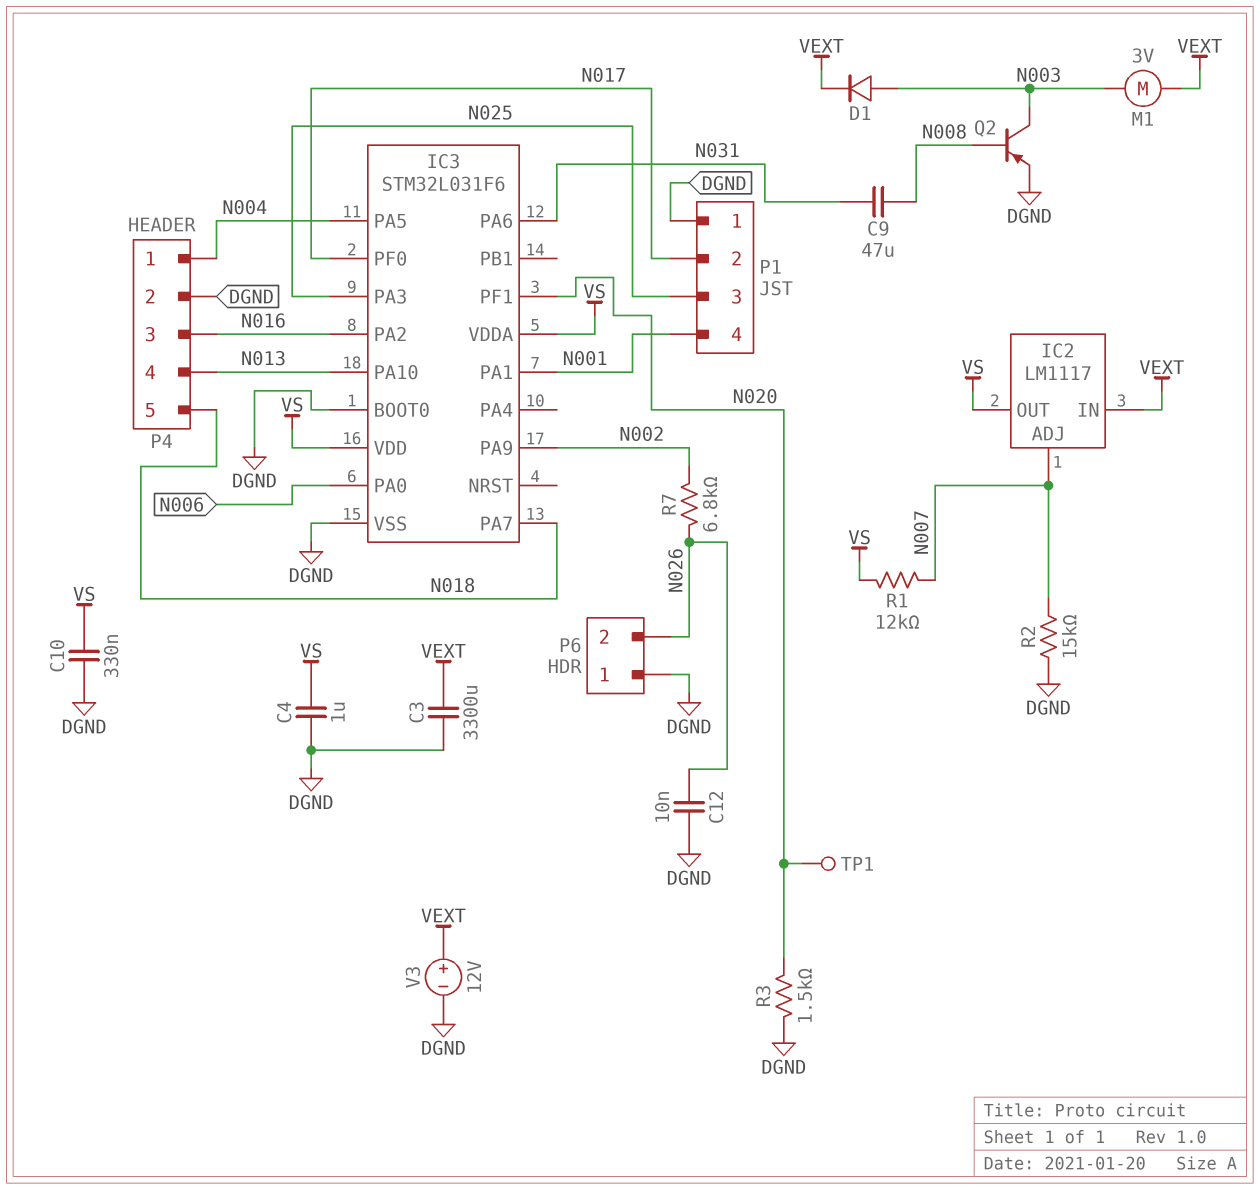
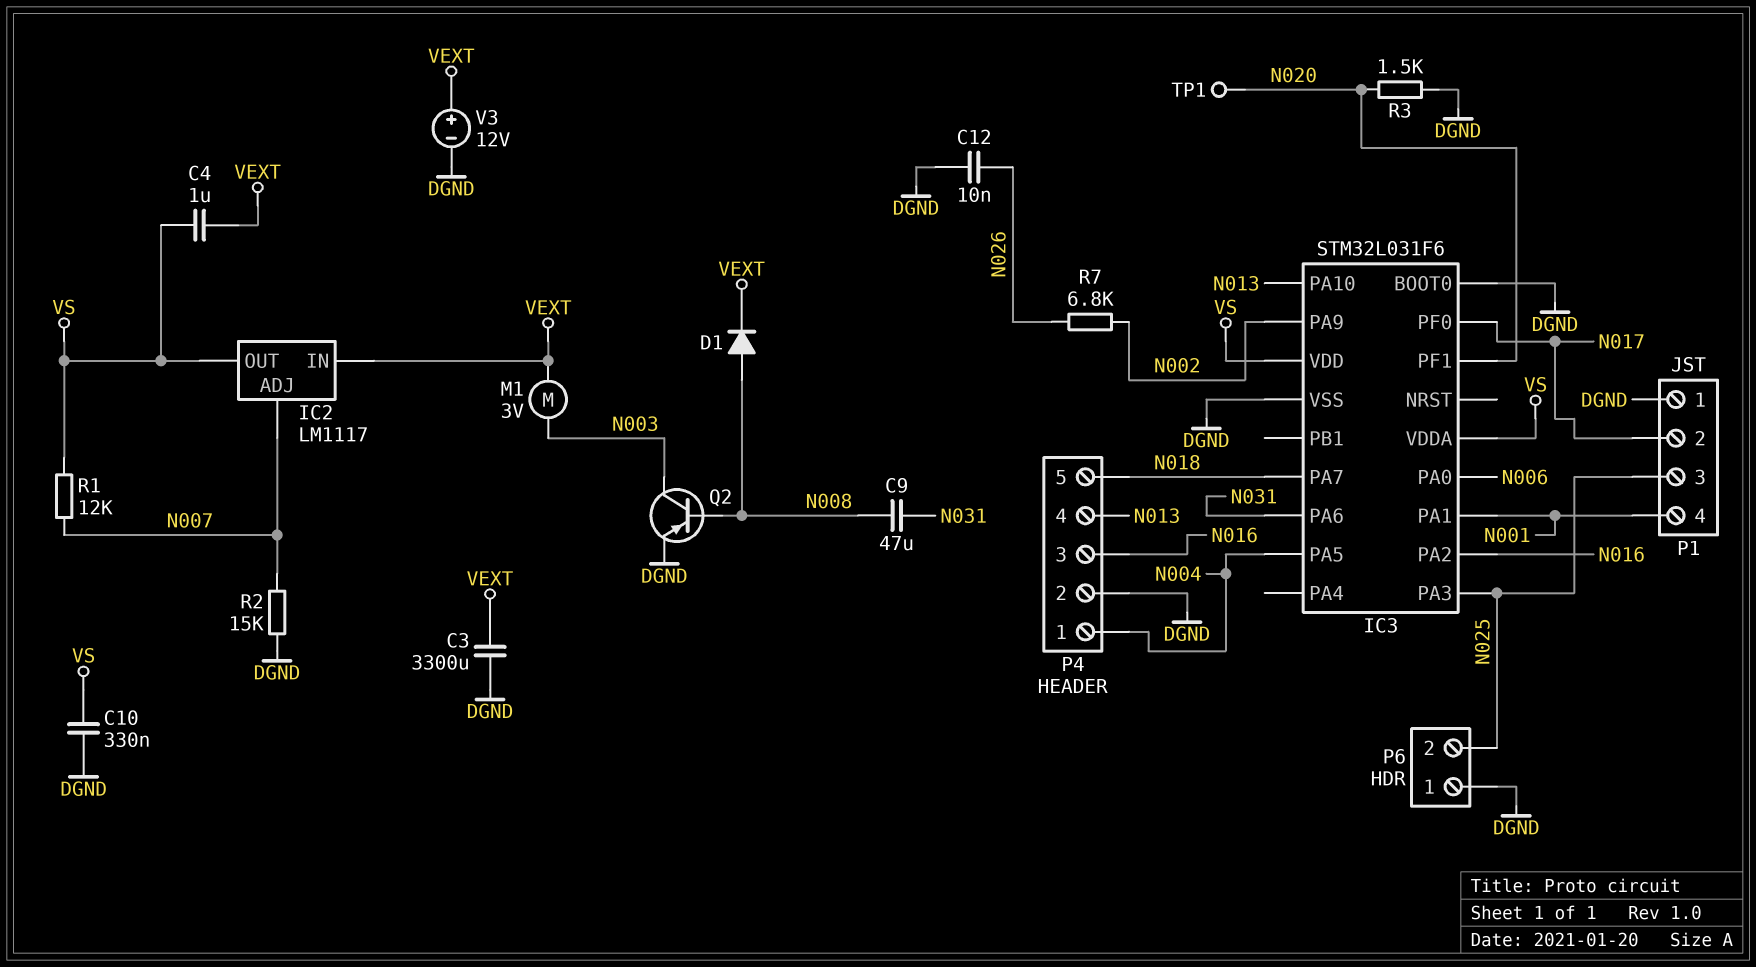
C4: 1uF (DGND, VS) -> 1uF (VEXT, VS)
D1: diode (A N003, K VEXT) -> diode (A N008, K VEXT)
P6 pin 2: N026 -> N025

